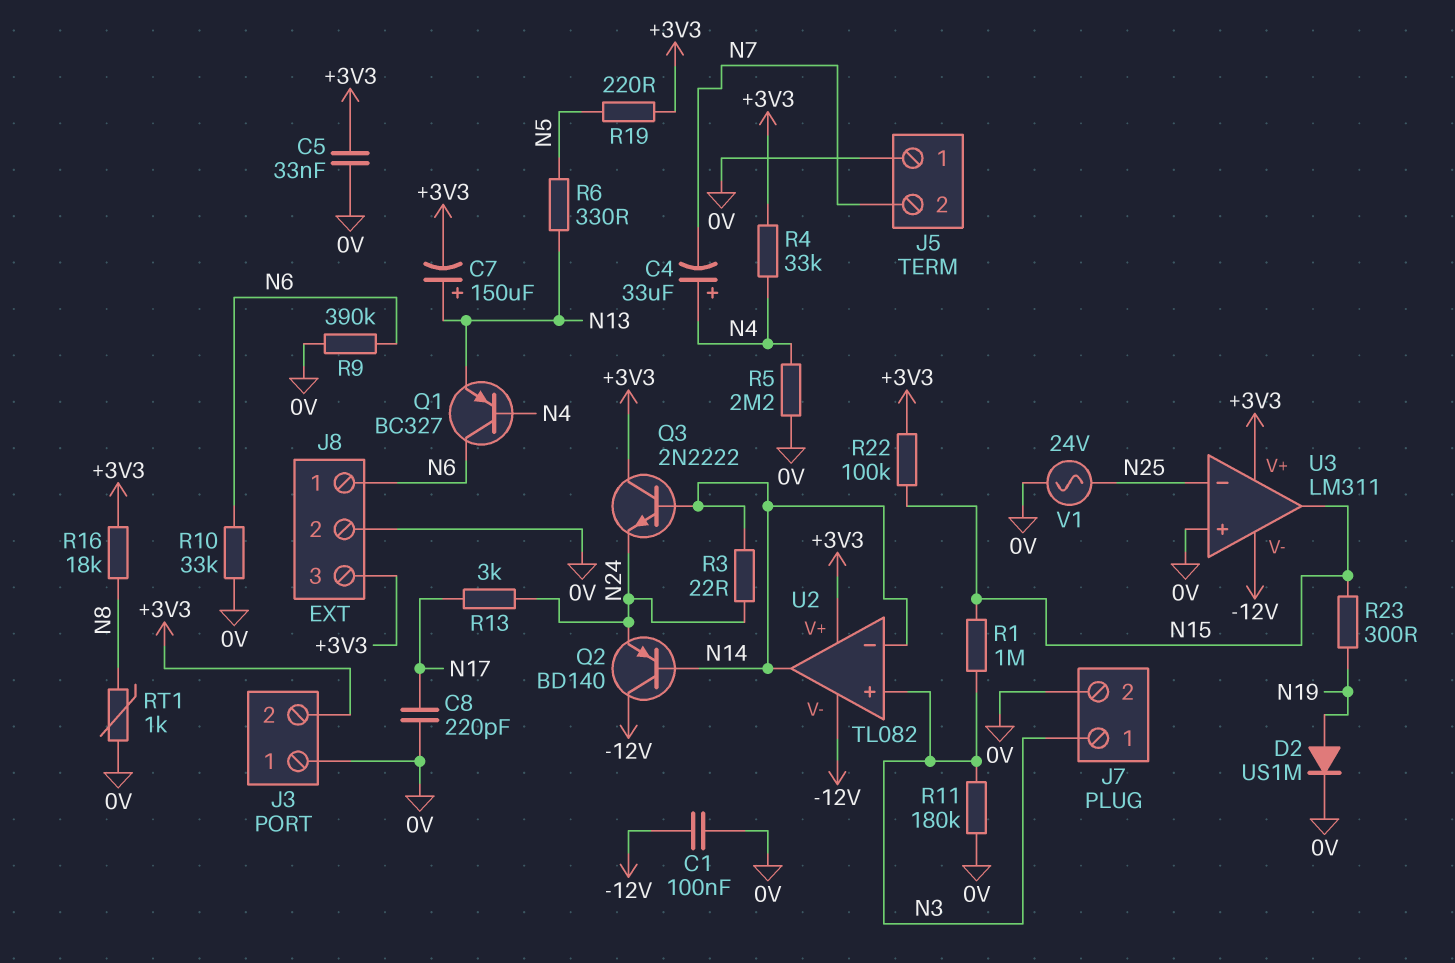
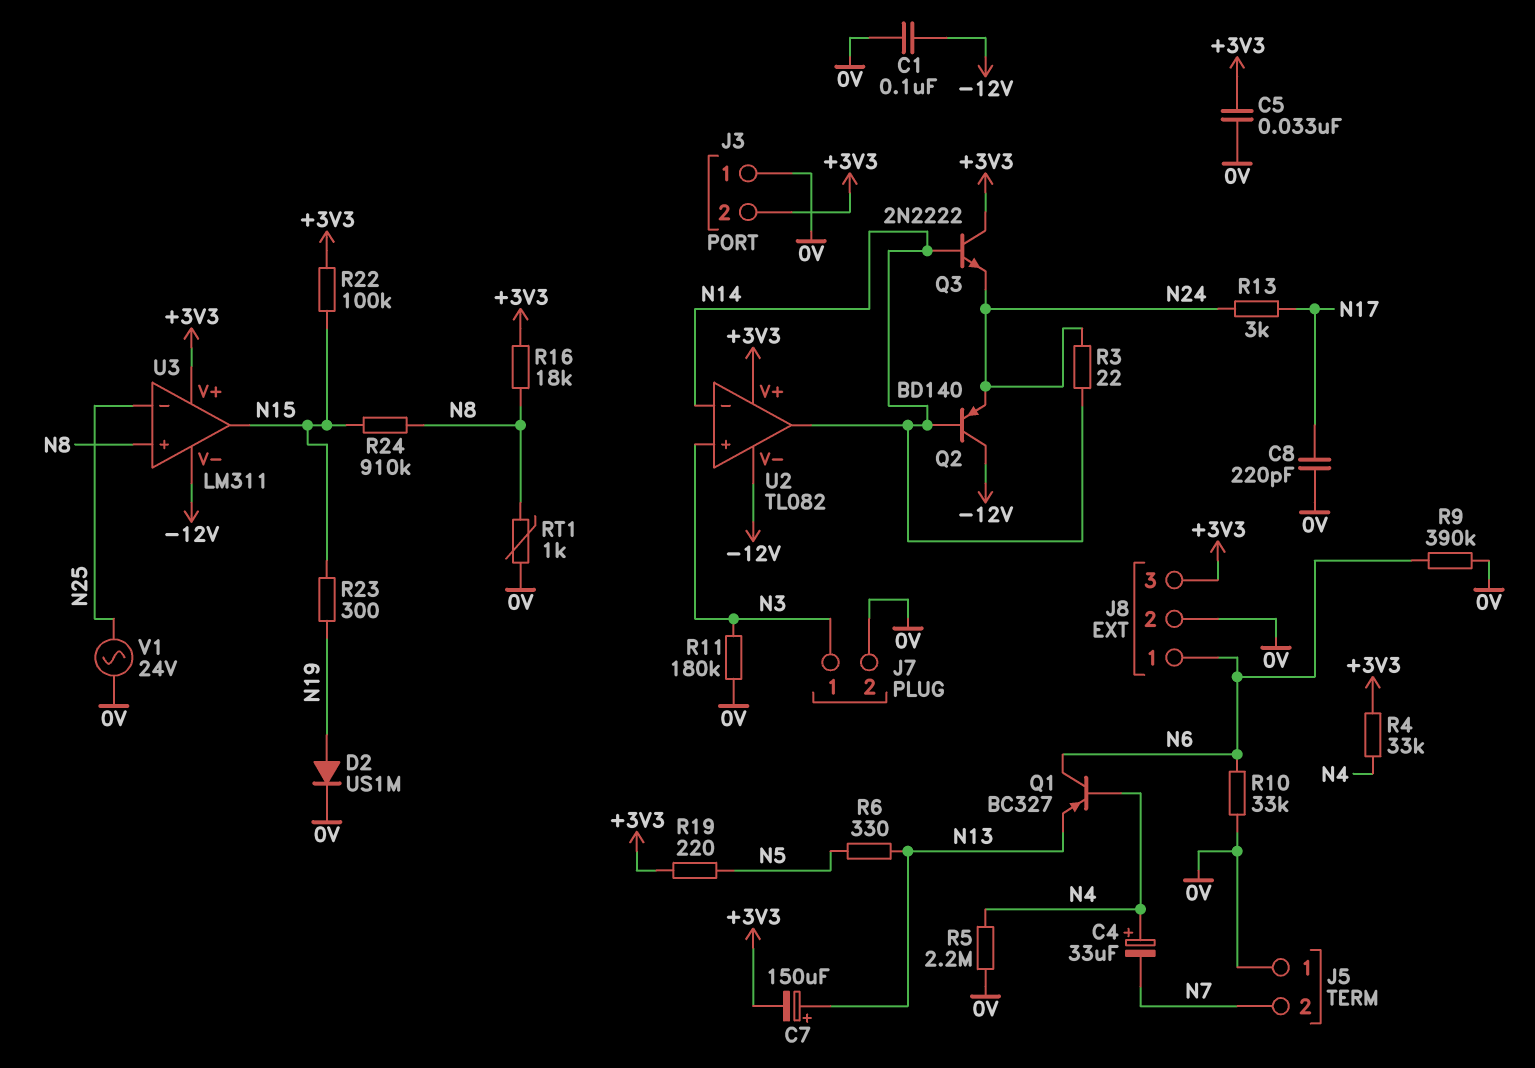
R1: 1M (N3, N15) -> none
R24: none -> 910k (N8, N15)
U3 pin in+: 0V -> N8

